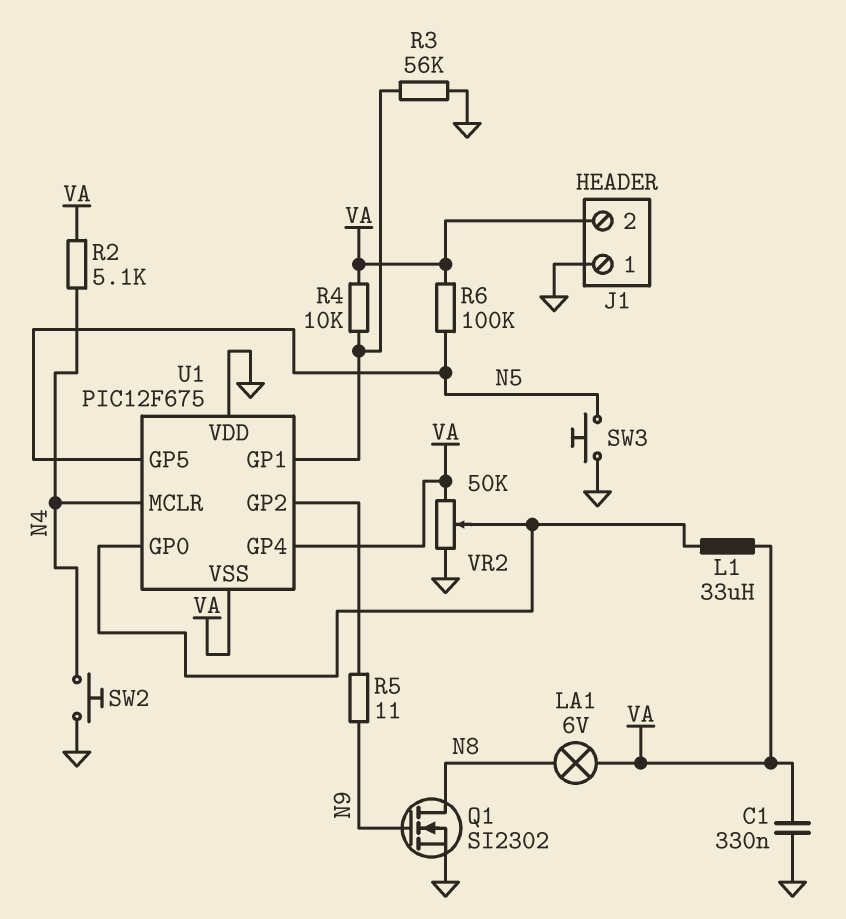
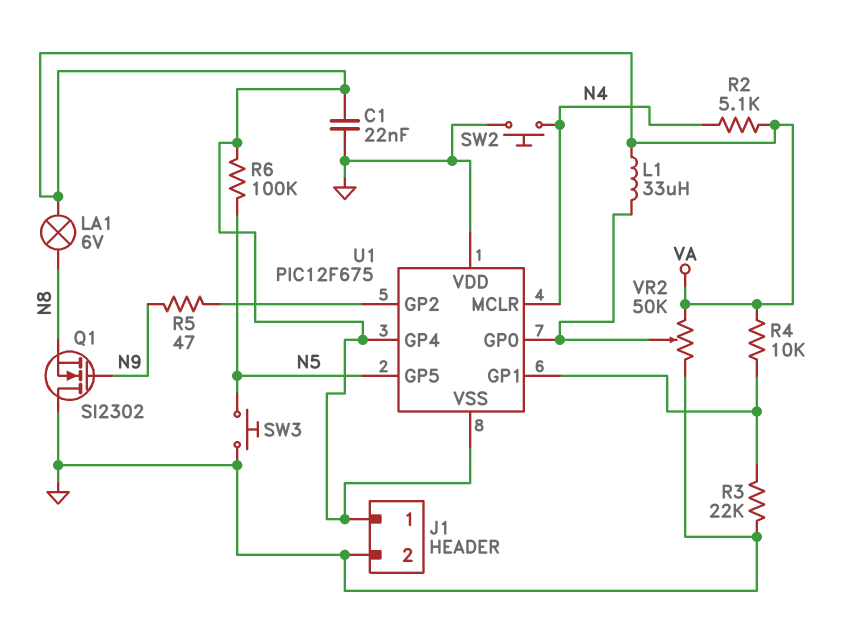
C1: 330nF (GND, VA) -> 22nF (GND, VA)
J1 pin 1: GND -> VA
J1 pin 2: VA -> GND
Q1: NMOS SI2302 (G N9, D N8, S GND) -> NMOS SI2302 (G N9, D GND, S N8)
R3: 56k (GND, U1/GP1) -> 22k (GND, U1/GP1)
R5: 11 (N9, U1/GP2) -> 47 (N9, U1/GP2)

